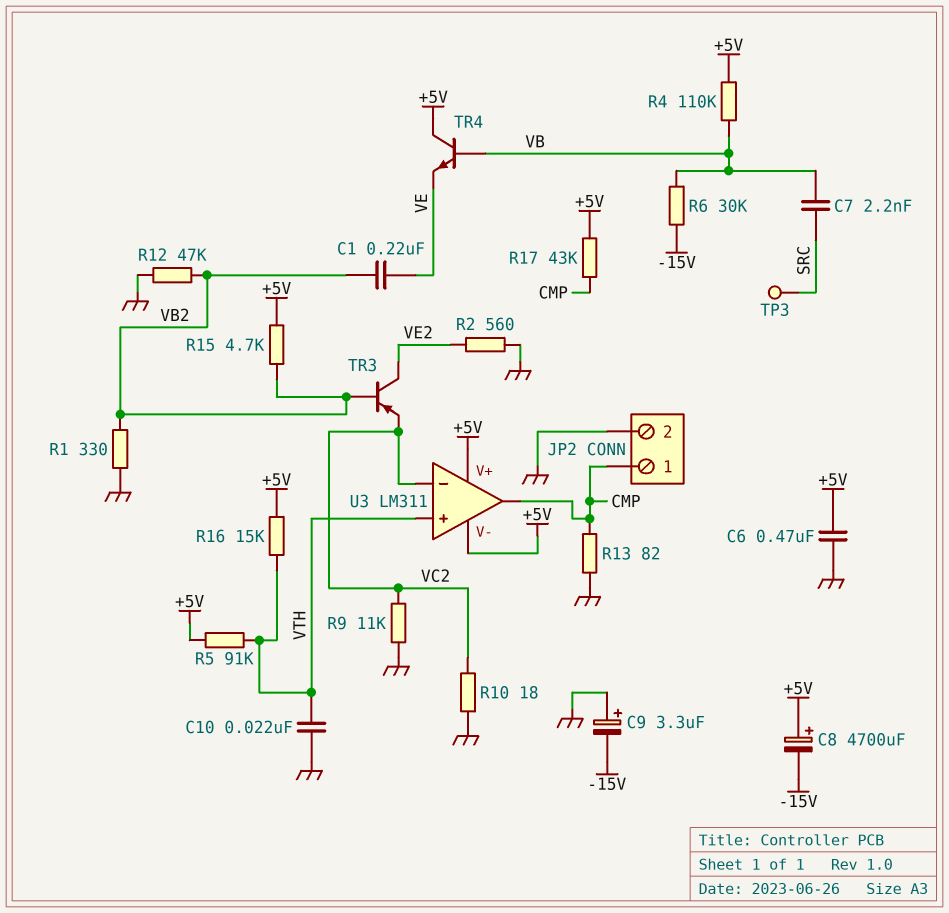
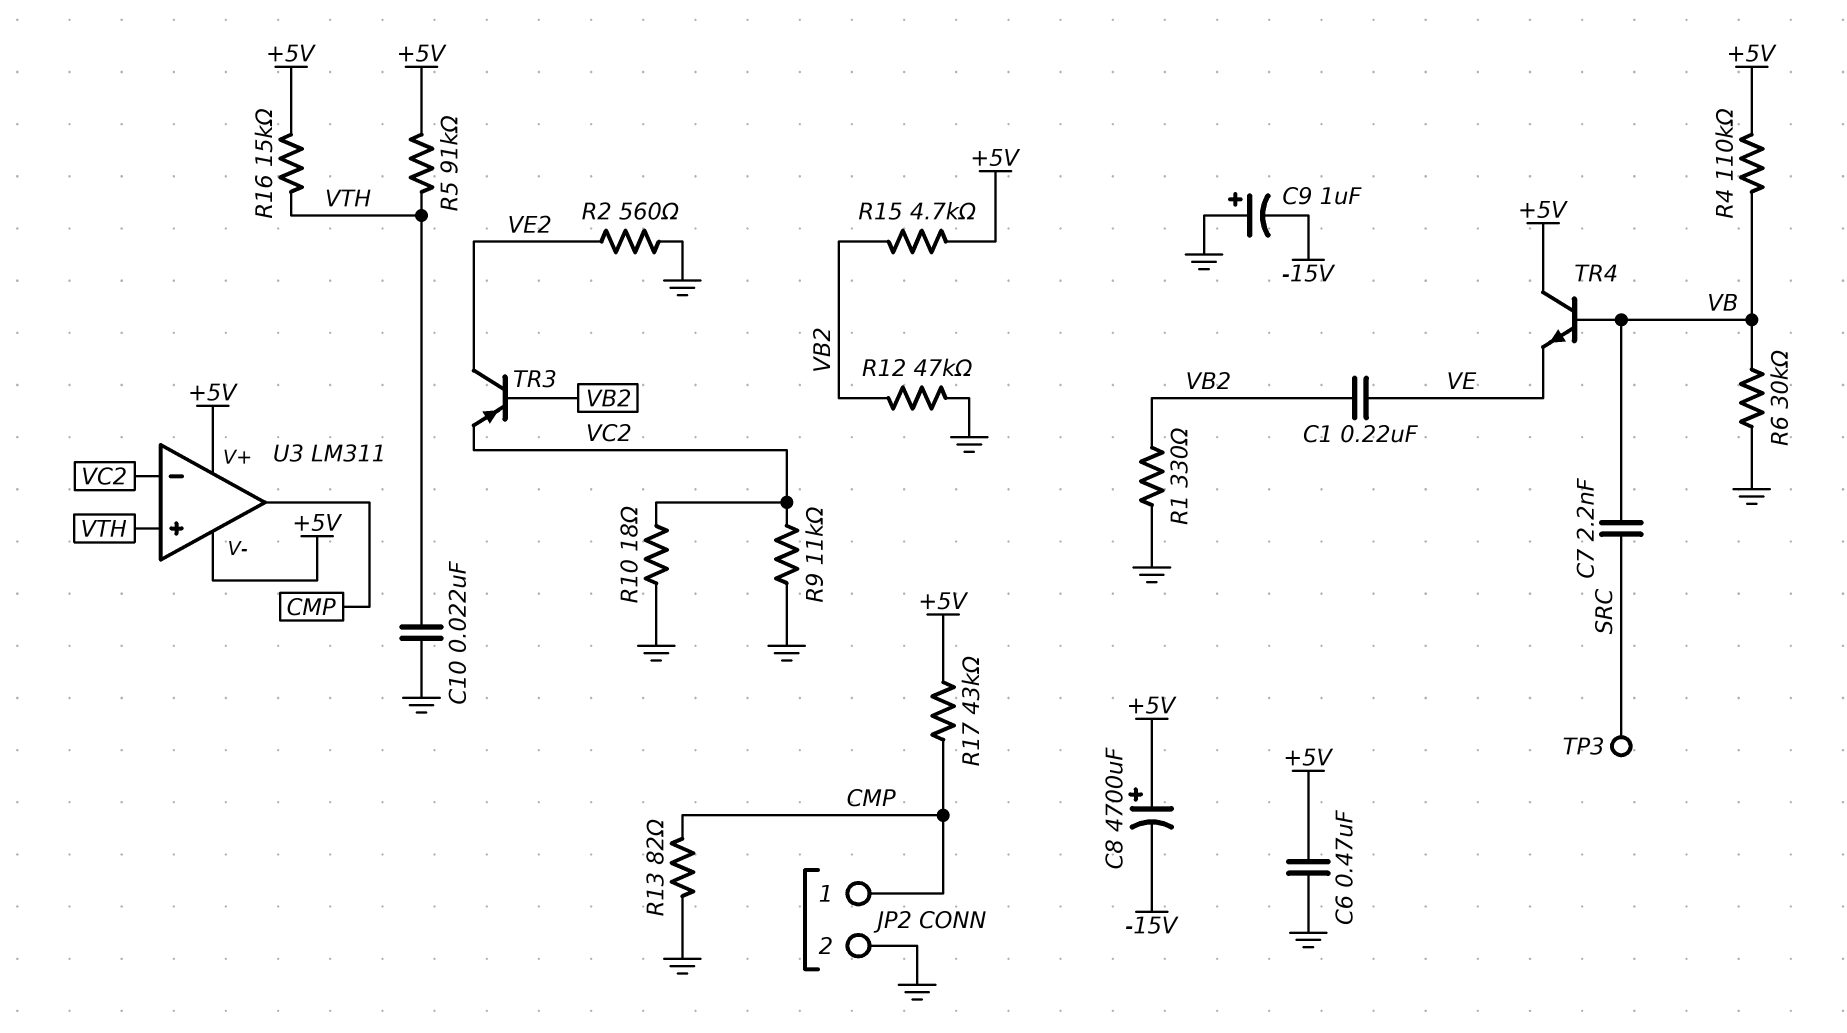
C9: 3.3uF (plus GND, minus -15V) -> 1uF (plus GND, minus -15V)
R6: 30k (-15V, VB) -> 30k (GND, VB)

